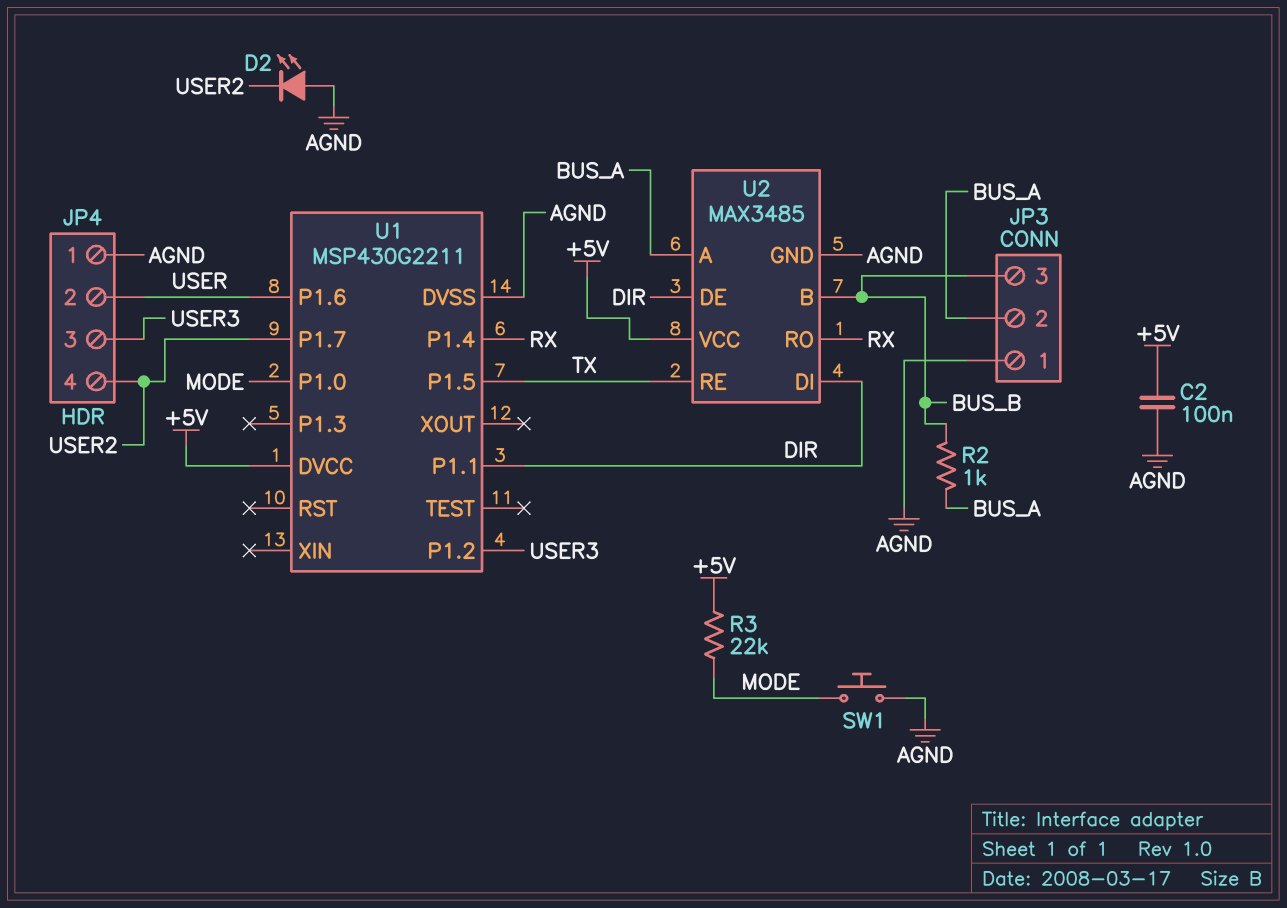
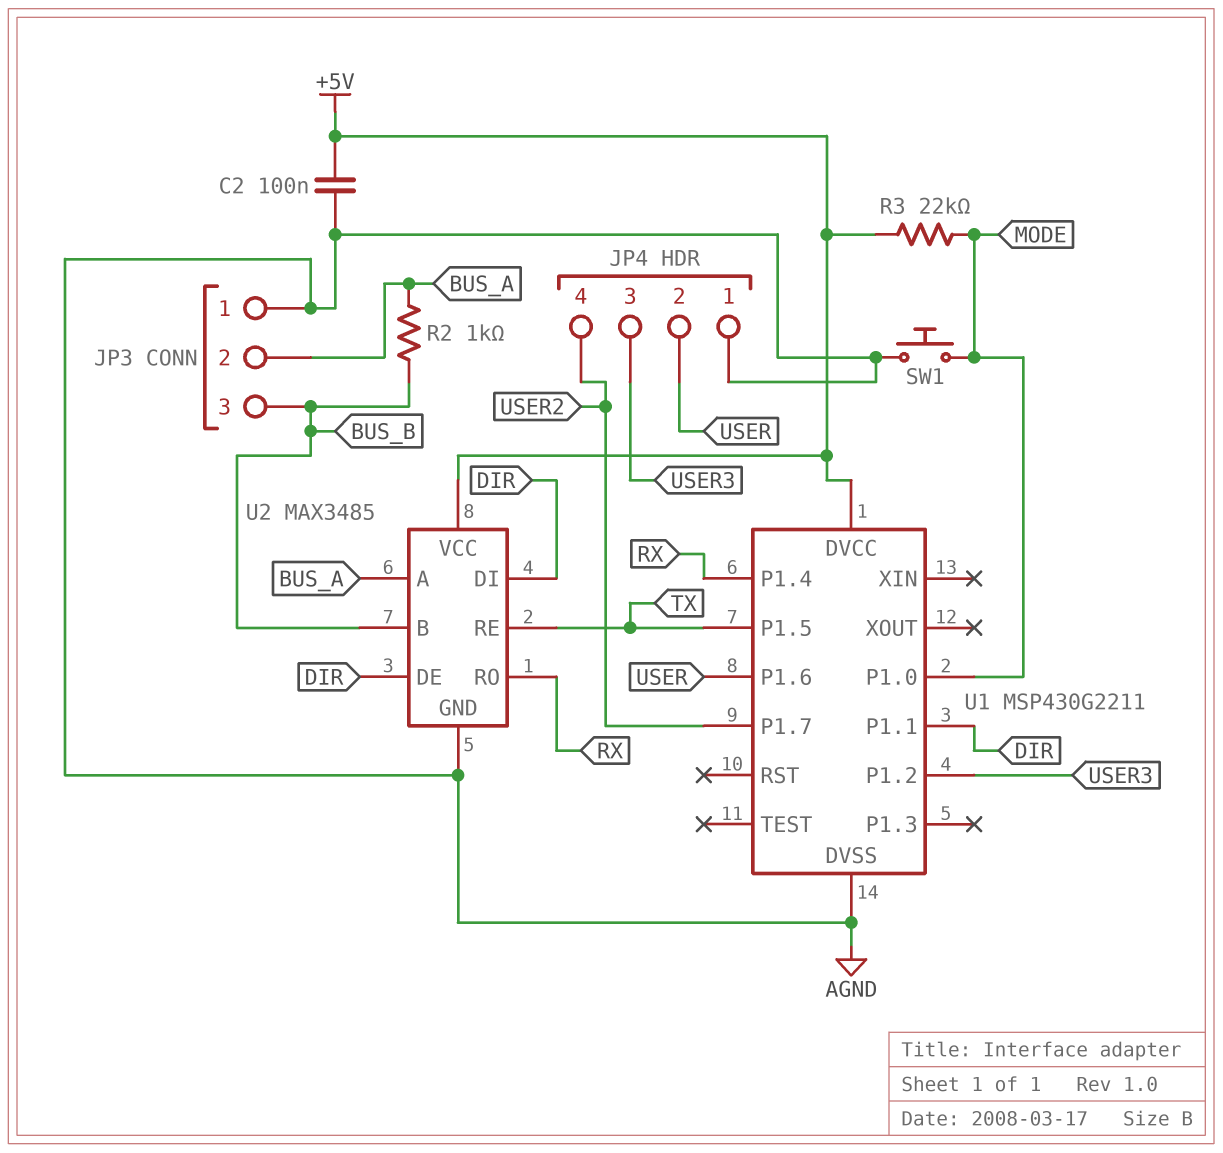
D2: LED (A AGND, K USER2) -> none

